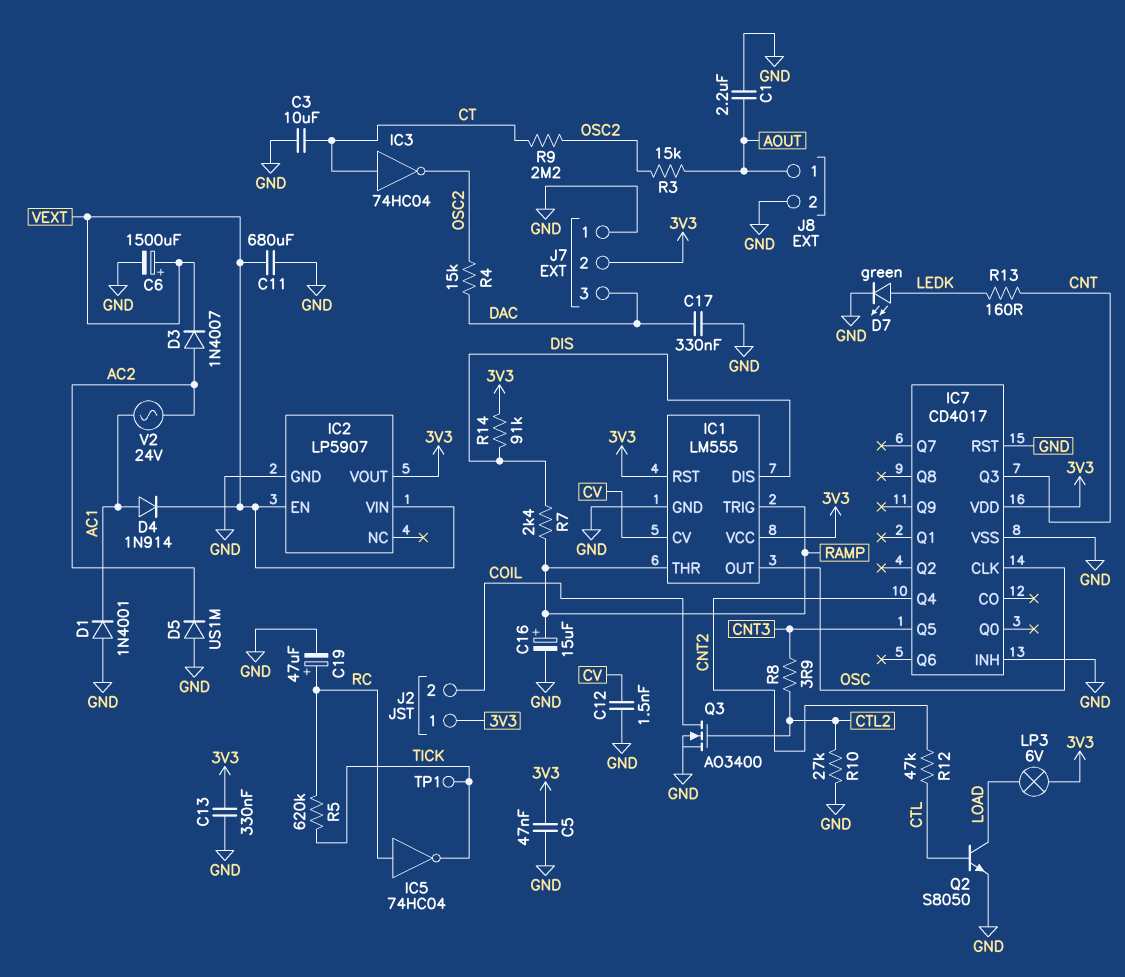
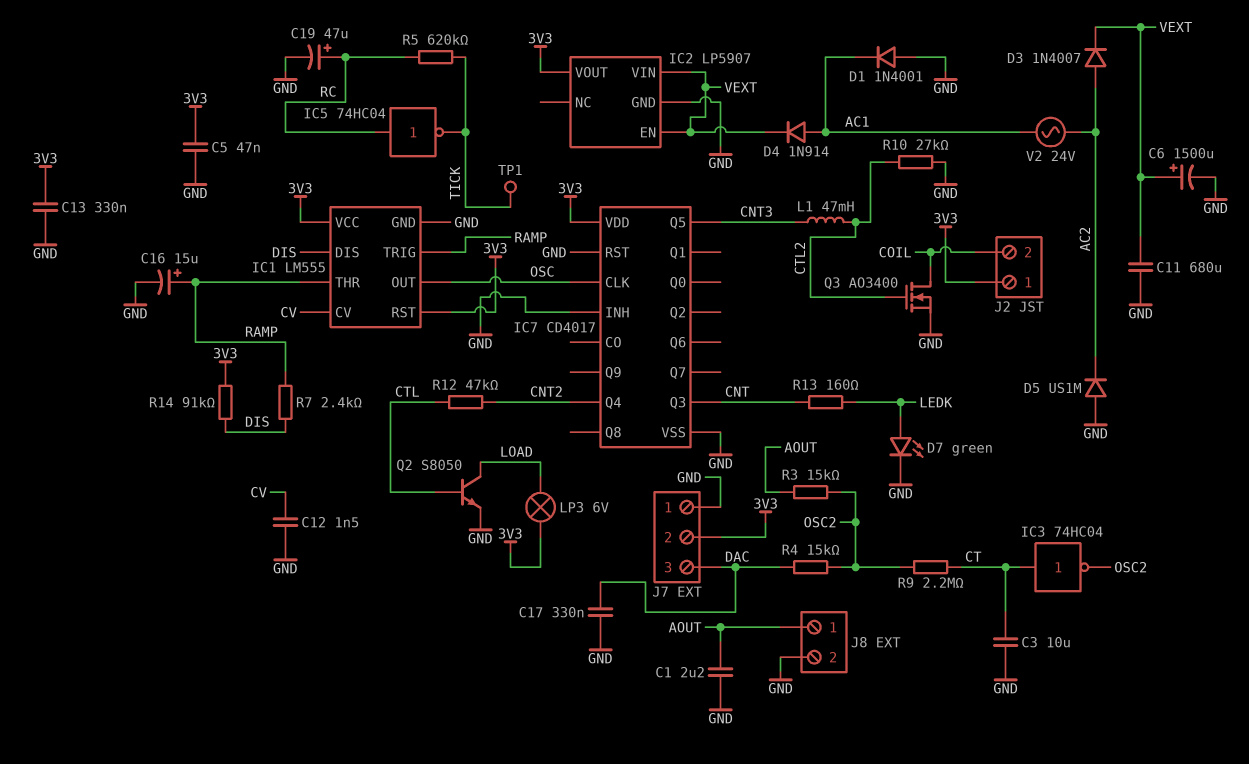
L1: none -> 47mH (CNT3, CTL2)
R8: 3.9 (CNT3, CTL2) -> none

